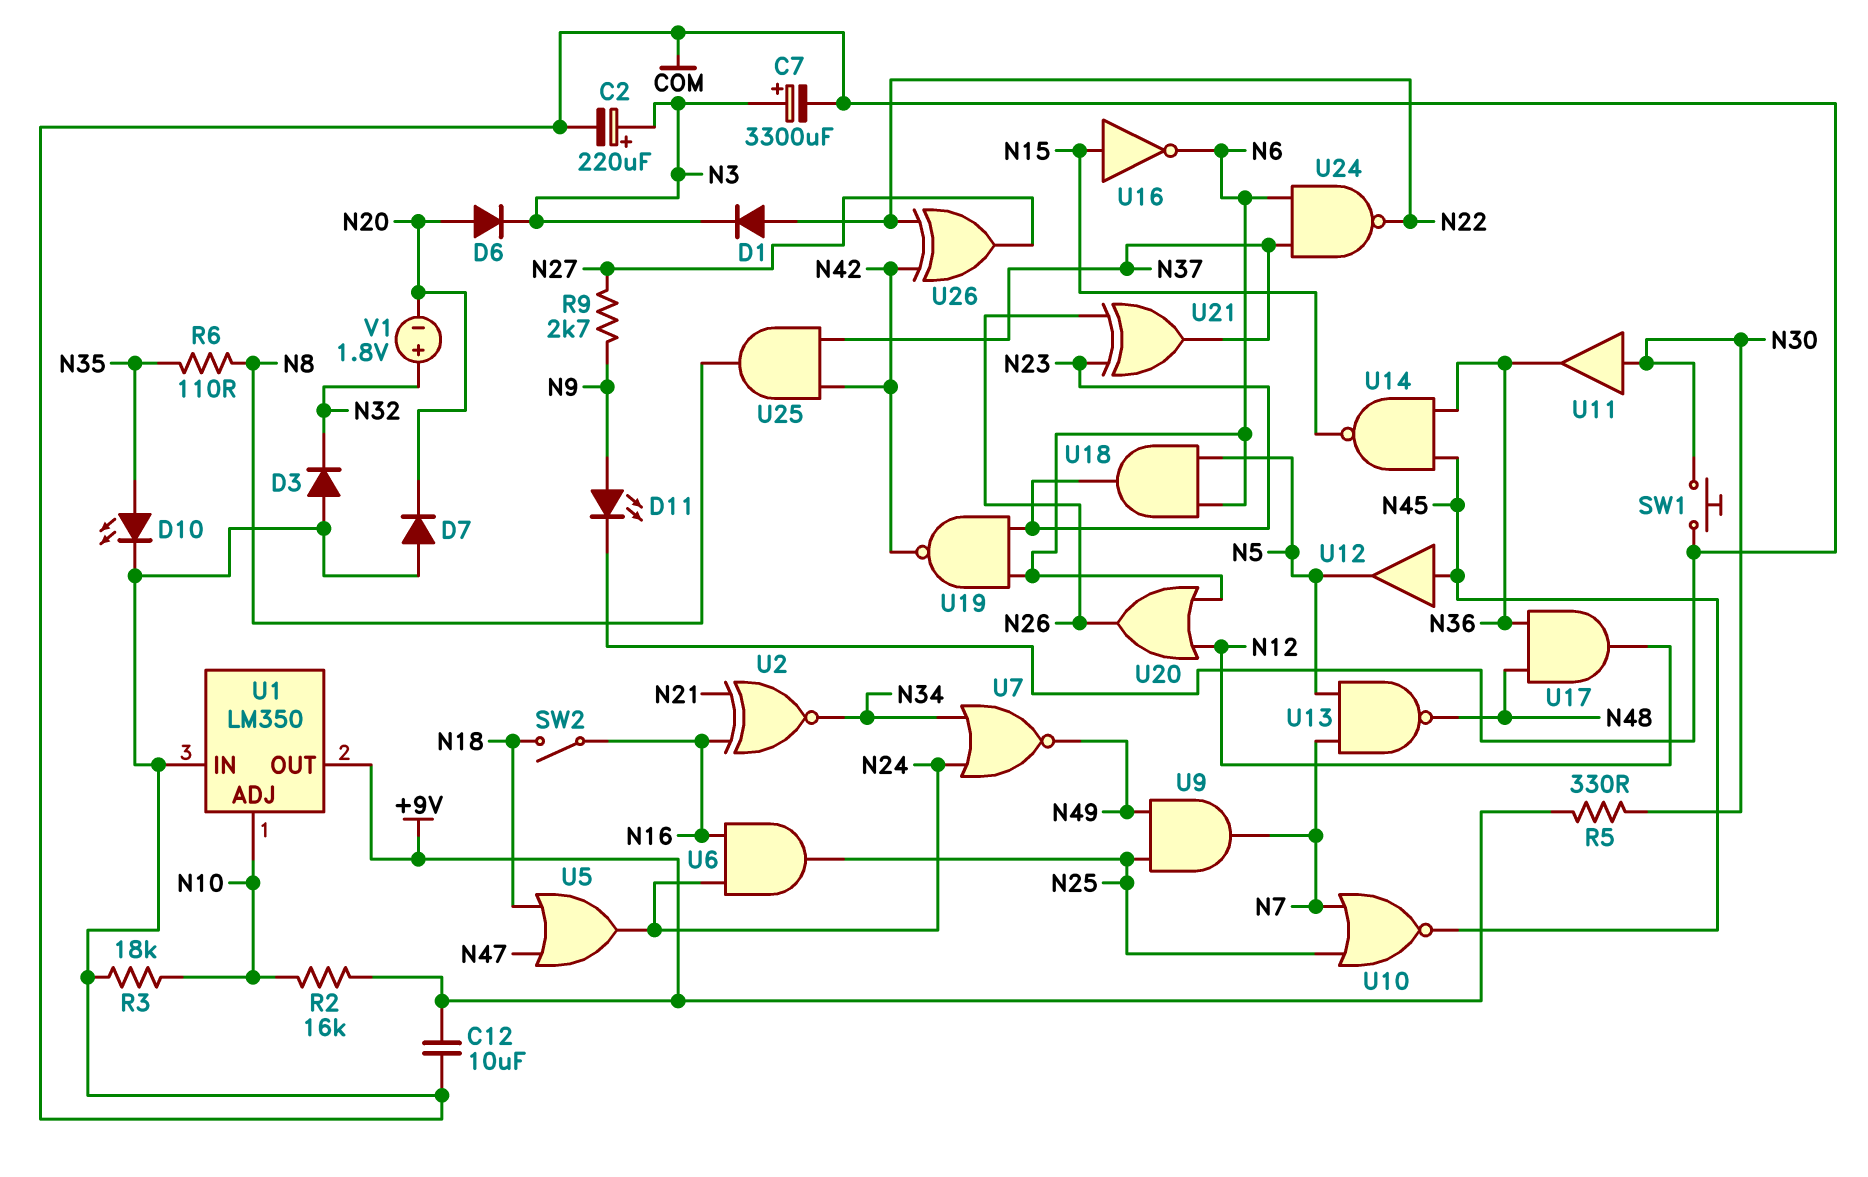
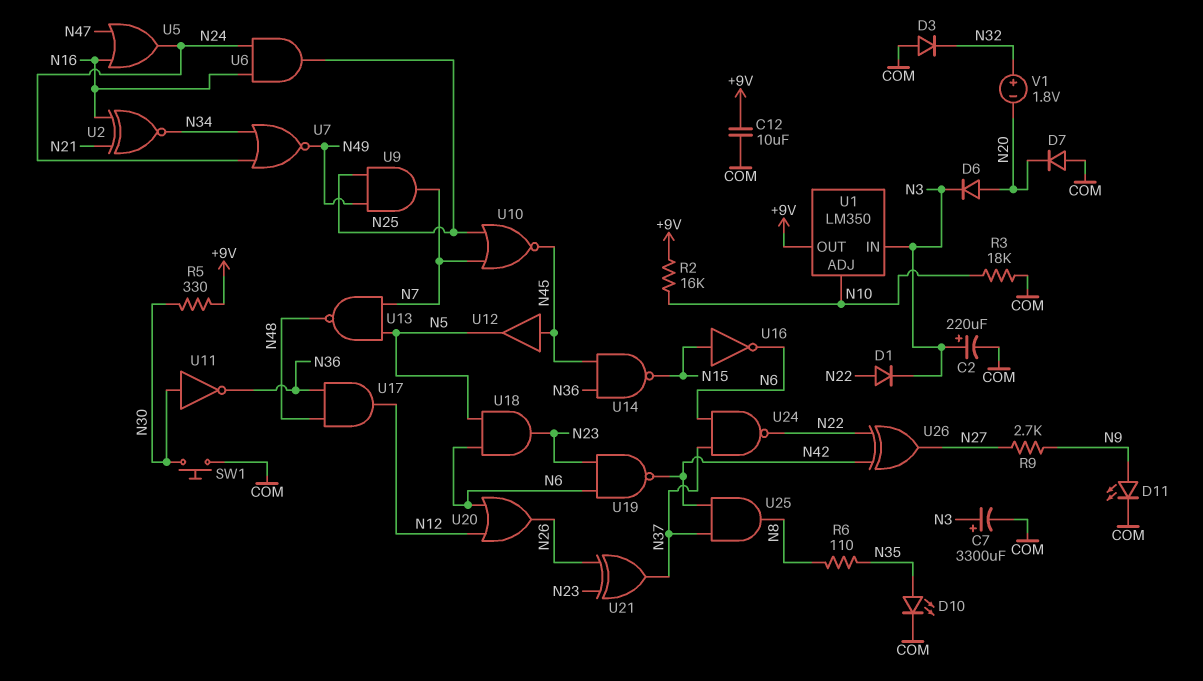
SW2: switch (N16, N18) -> none
U1 pin IN: COM -> N3
U5: OR (in N18, in N47, out N24) -> OR (in N16, in N47, out N24)
U11: buffer (in N30, out N36) -> NOT (in N30, out N36)

